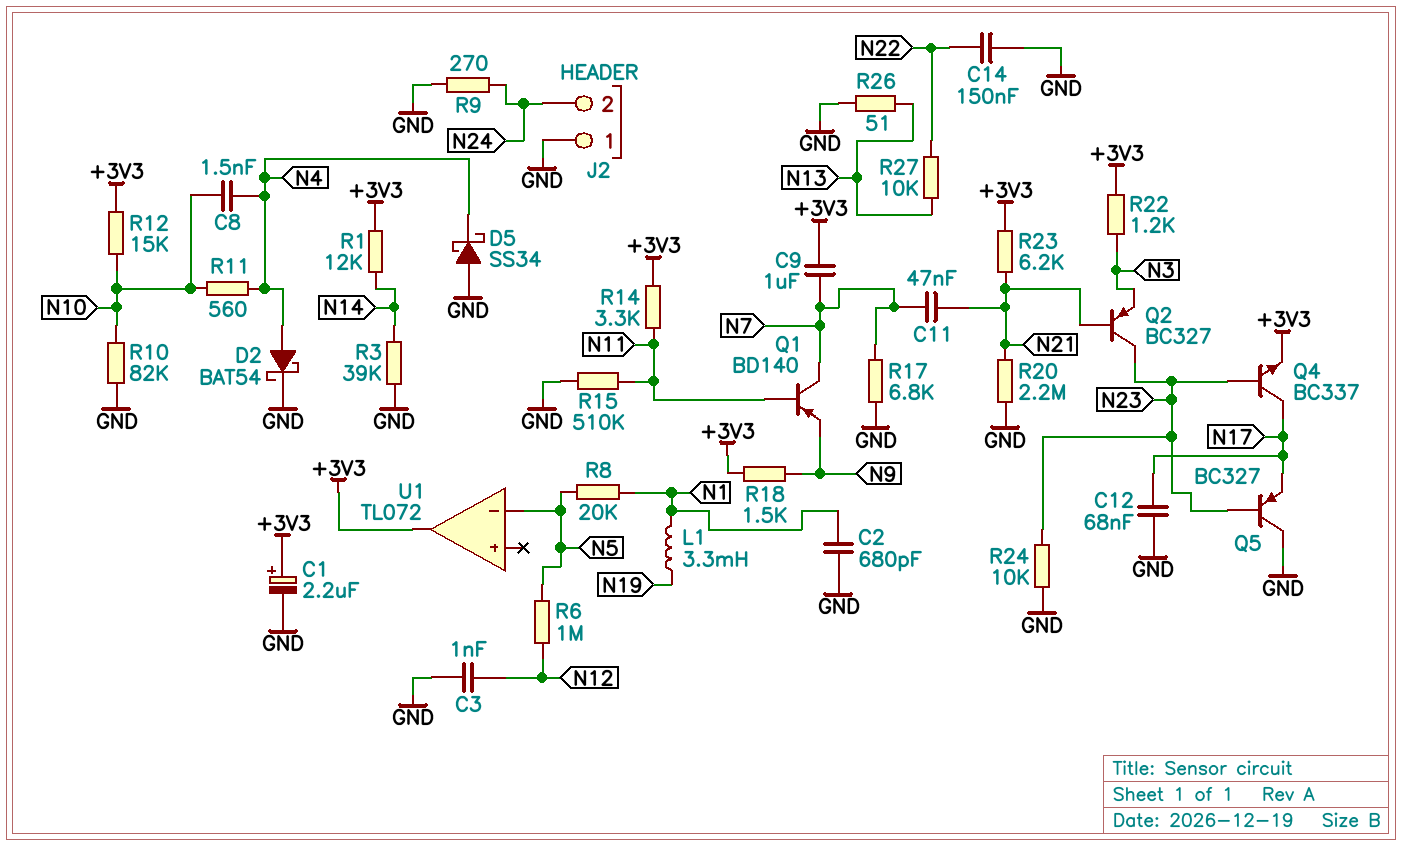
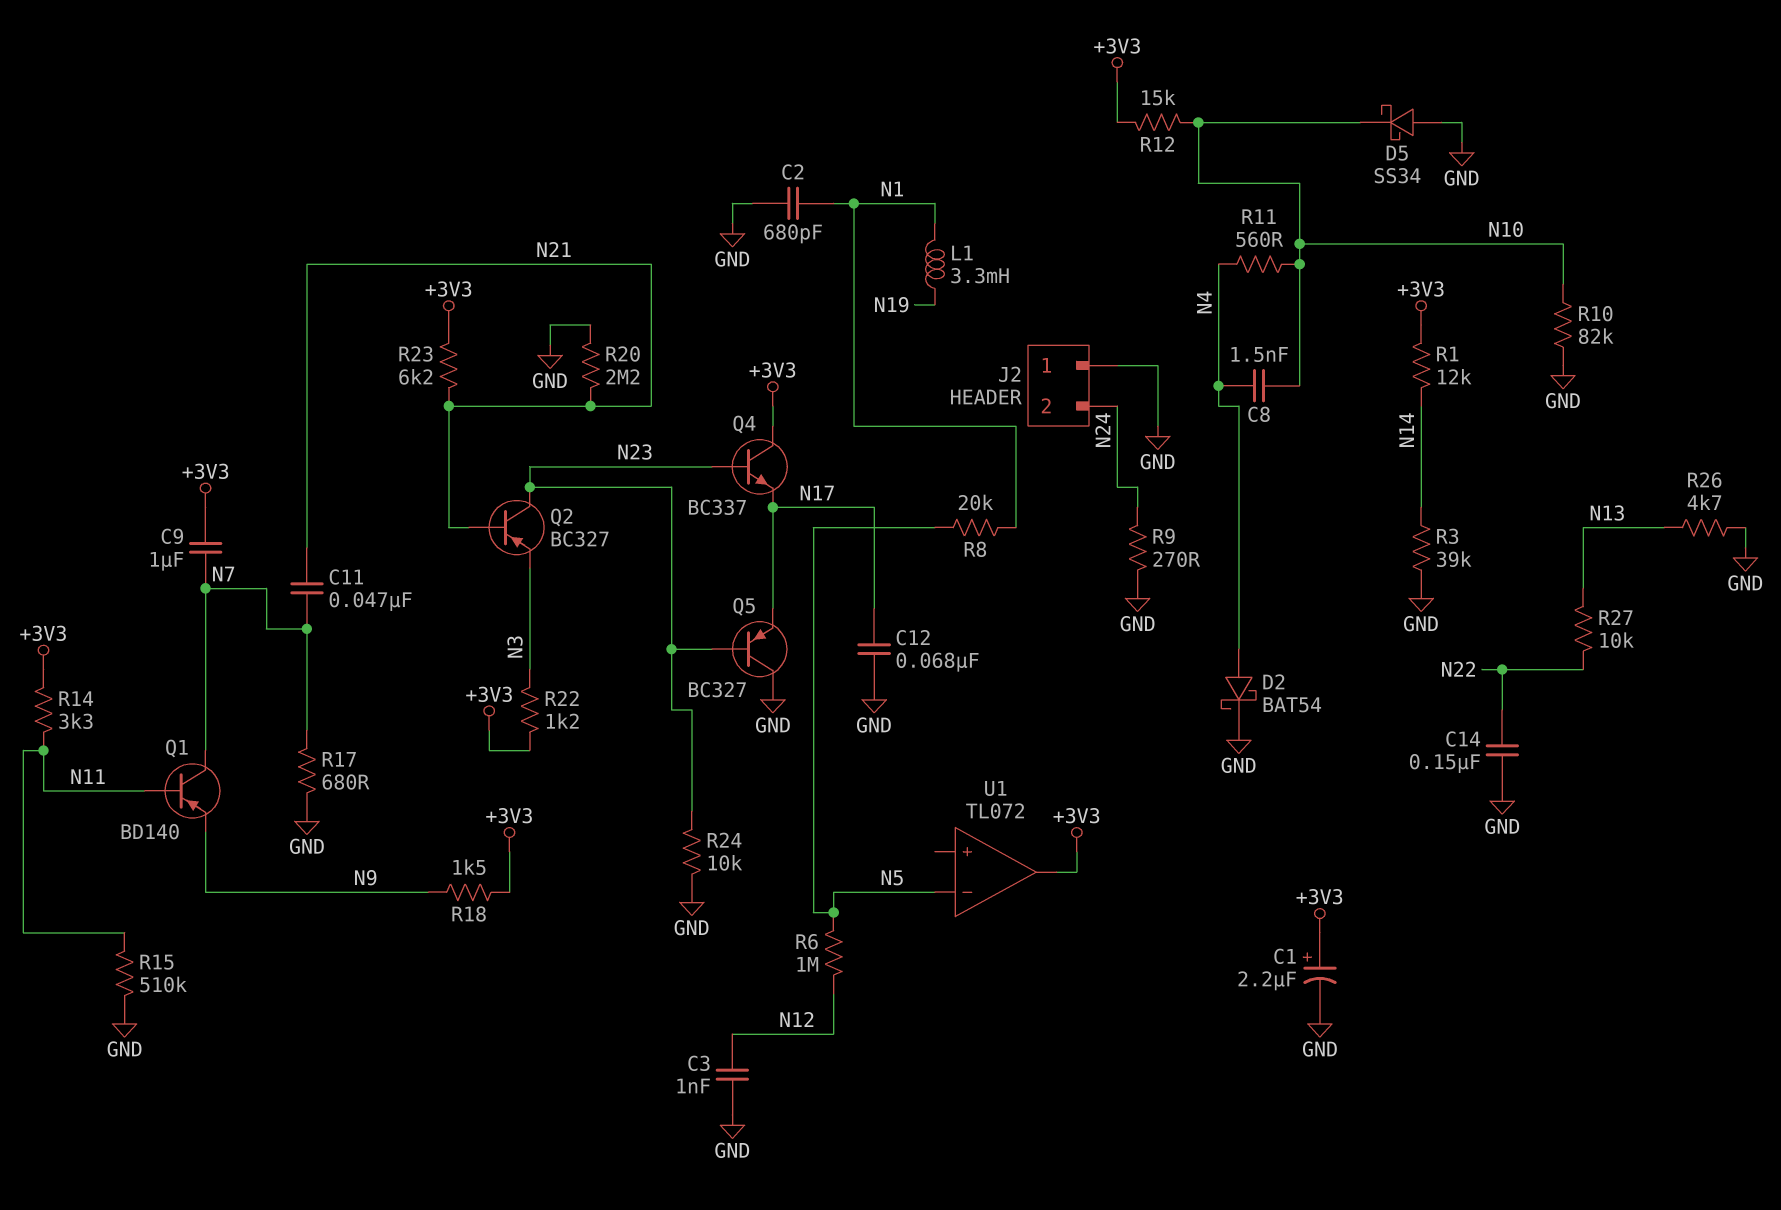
D5: schottky SS34 (A GND, K N4) -> schottky SS34 (A GND, K N10)
Q4: NPN BC337 (B N23, C N17, E +3V3) -> NPN BC337 (B N23, C +3V3, E N17)
R17: 6.8k (GND, N7) -> 680 (GND, N7)
R26: 51 (GND, N13) -> 4.7k (GND, N13)

